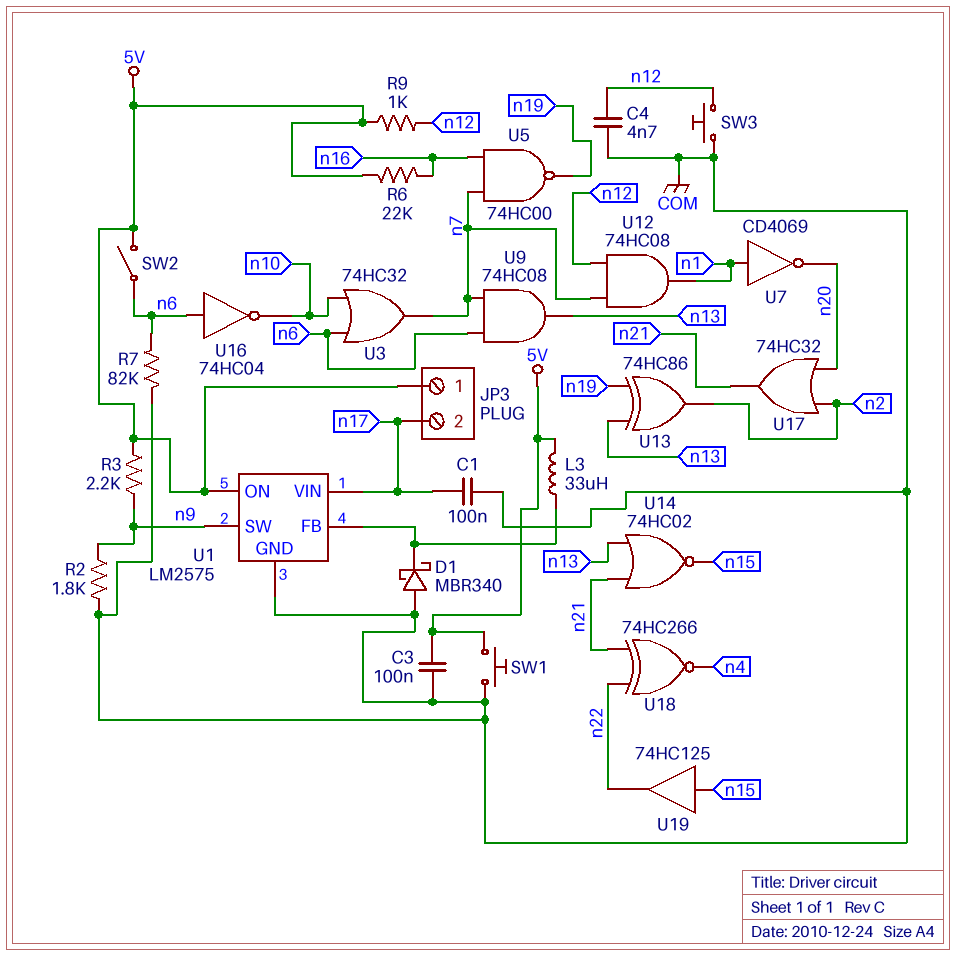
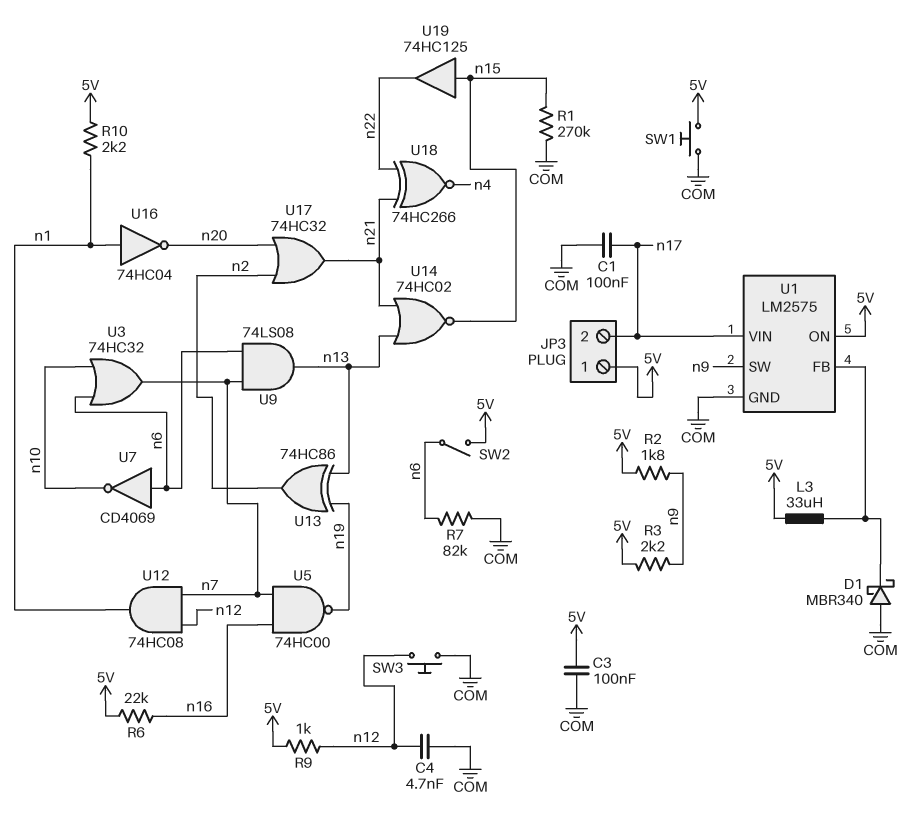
R1: none -> 270k (COM, n15)
R2: 1.8k (COM, n9) -> 1.8k (5V, n9)
R10: none -> 2.2k (5V, n1)
U7: NOT CD4069 (in n1, out n20) -> NOT CD4069 (in n6, out n10)
U9: AND 74HC08 (in n6, in n7, out n13) -> AND 74LS08 (in n6, in n7, out n13)
U16: NOT 74HC04 (in n6, out n10) -> NOT 74HC04 (in n1, out n20)

